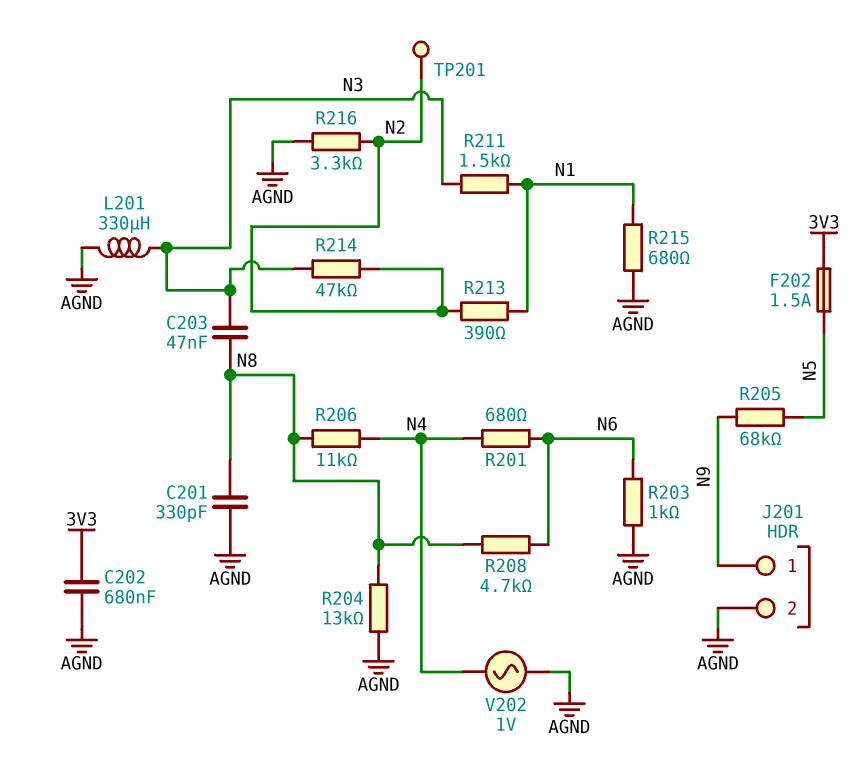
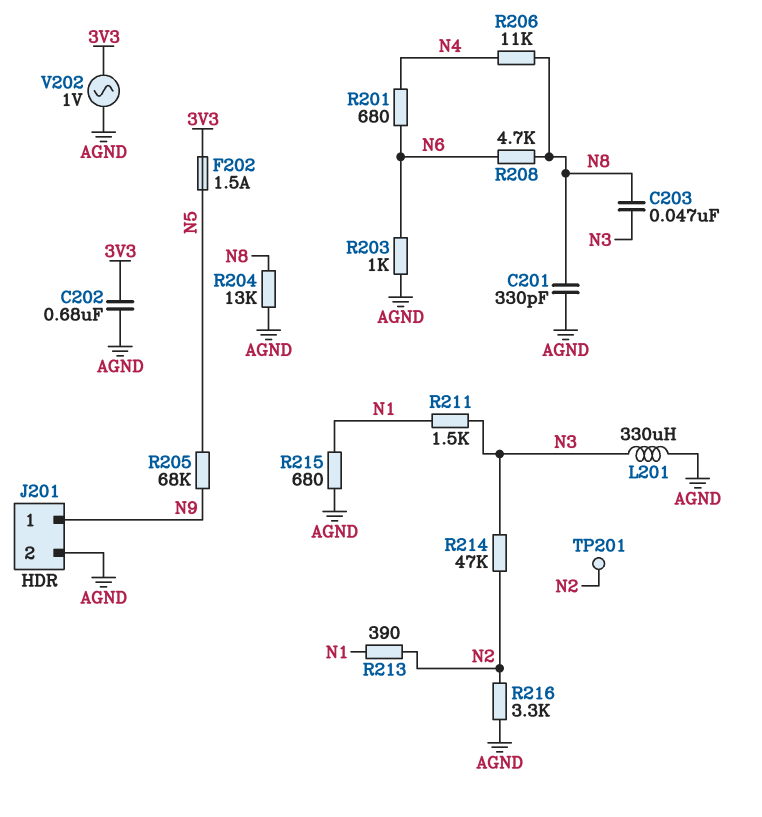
V202: AC 1V (AGND, N4) -> AC 1V (3V3, AGND)

